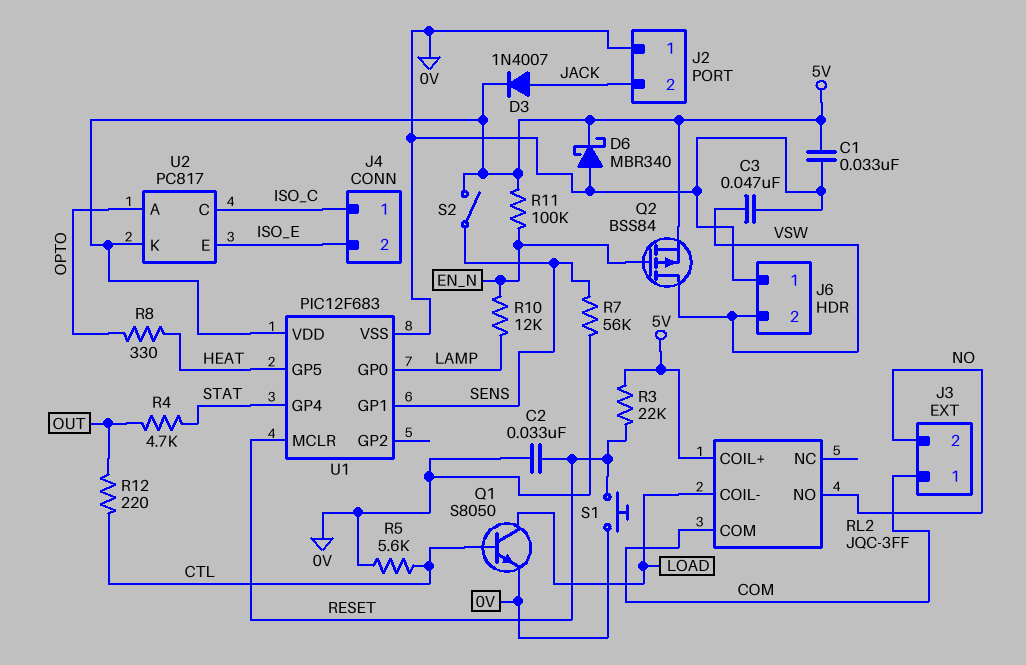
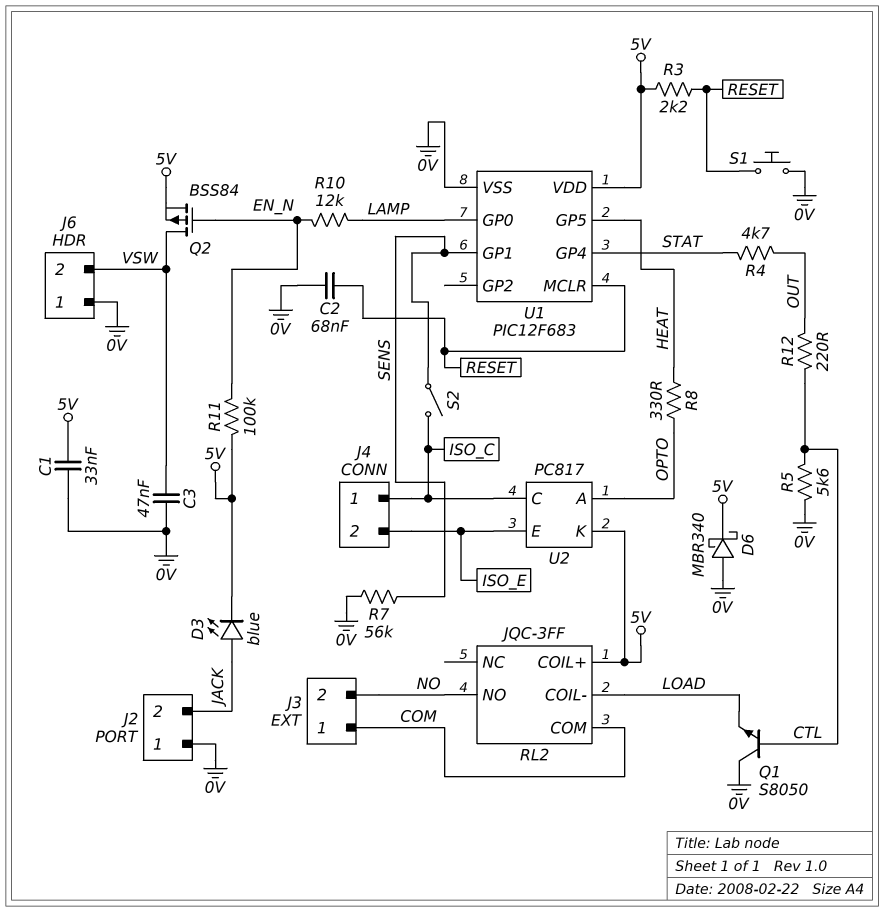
C2: 33nF (0V, RESET) -> 68nF (0V, RESET)
D3: diode 1N4007 (A JACK, K 5V) -> LED blue (A JACK, K 5V)
Q1: NPN S8050 (B CTL, C LOAD, E 0V) -> NPN S8050 (B CTL, C 0V, E LOAD)
R3: 22k (5V, RESET) -> 2.2k (5V, RESET)
S2: switch (5V, SENS) -> switch (ISO_C, SENS)

